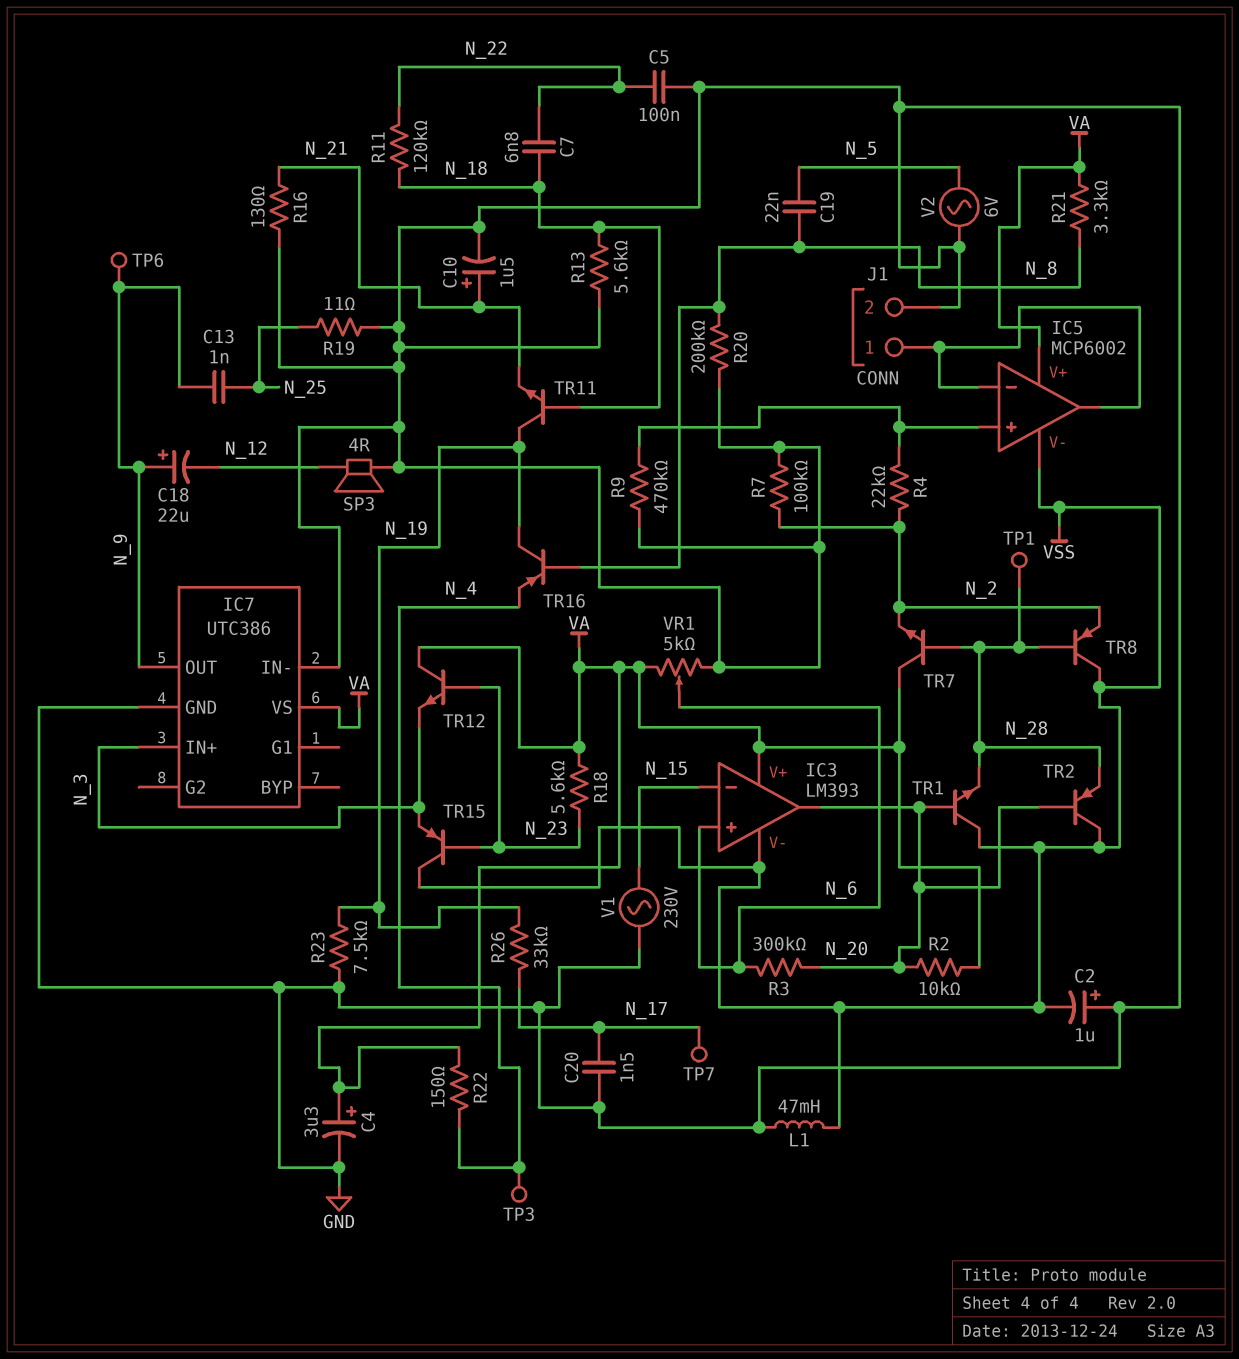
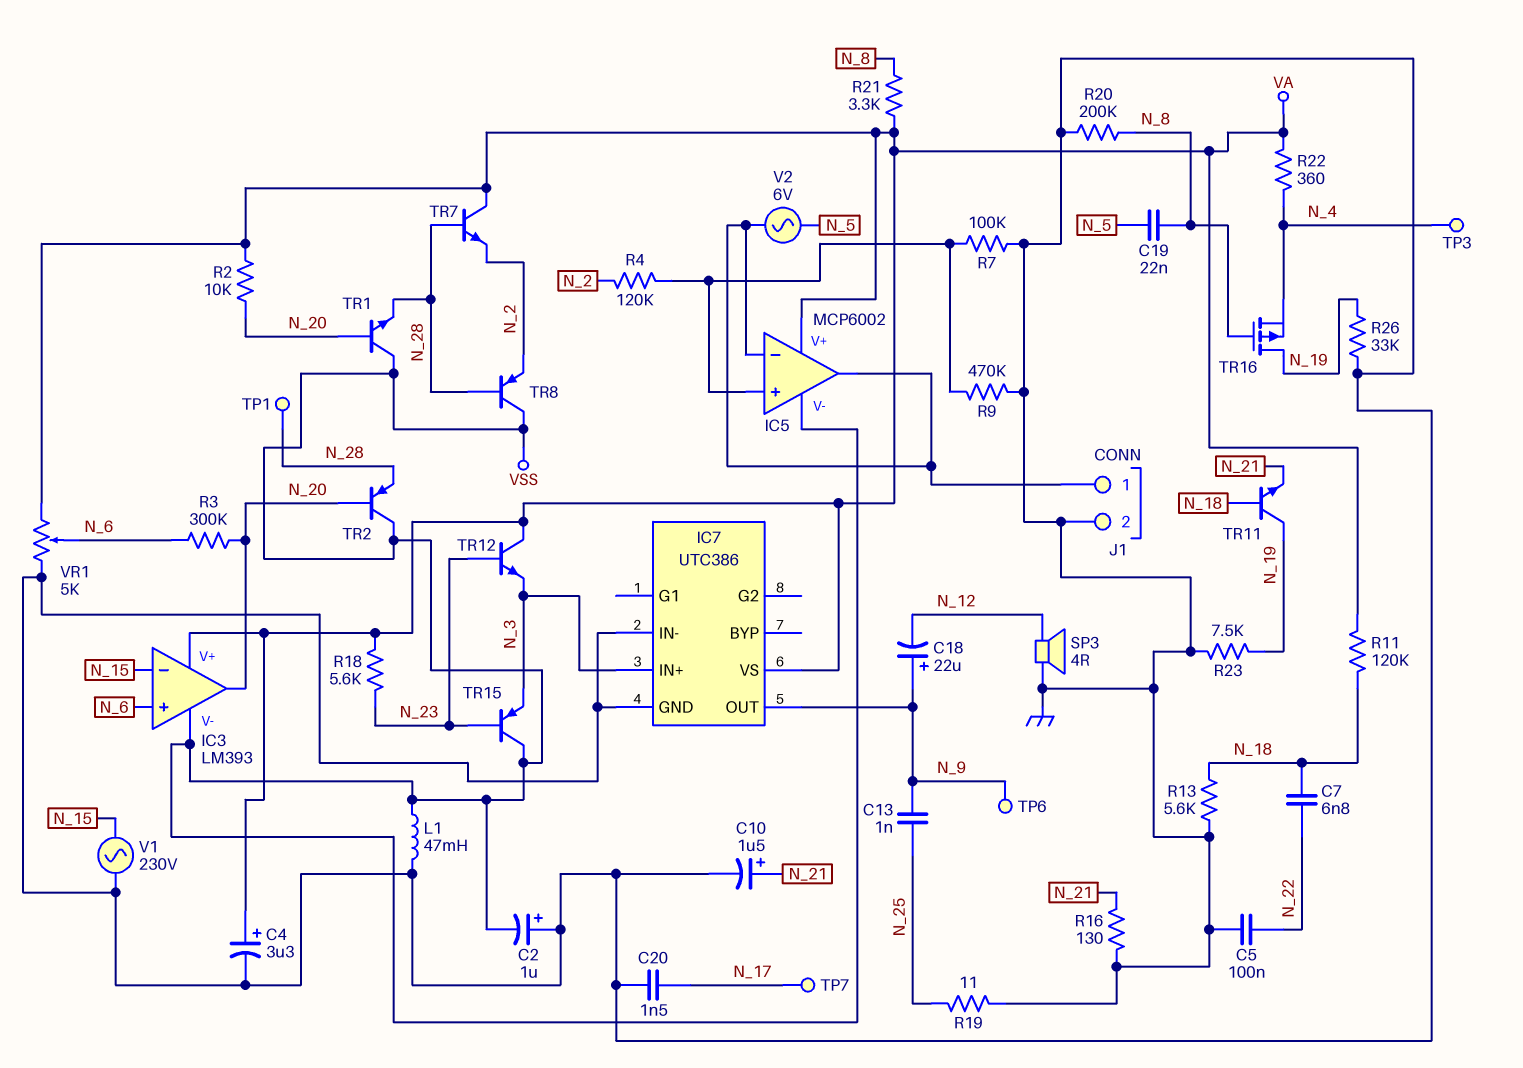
R4: 22k (IC5/in+, N_2) -> 120k (IC5/in+, N_2)
R7: 100k (GND, N_2) -> 100k (GND, IC5/in+)
R11: 120k (N_18, N_22) -> 120k (N_18, VA)
R22: 150 (N_4, VA) -> 360 (N_4, VA)
R26: 33k (N_17, N_19) -> 33k (GND, N_19)
TR16: PNP (B N_8, C N_19, E N_4) -> PMOS (G N_8, D N_19, S N_4)
V2: AC 6V (GND, N_5) -> AC 6V (IC5/in-, N_5)

